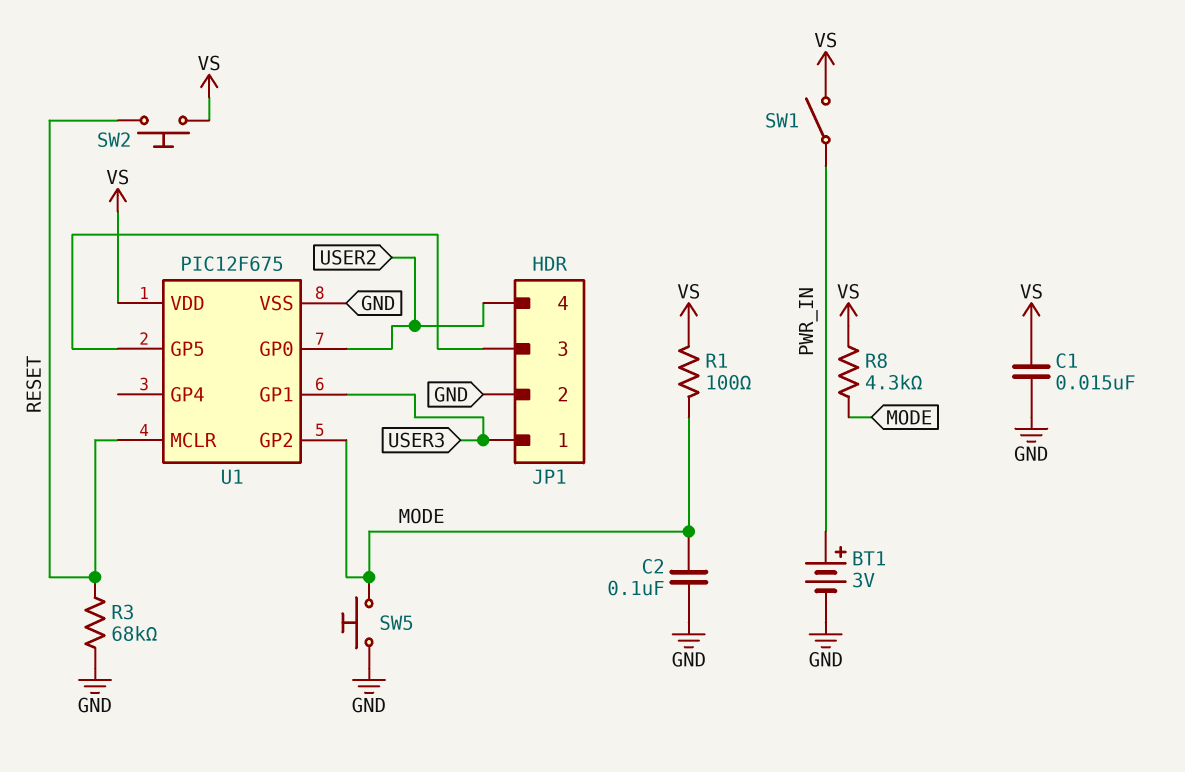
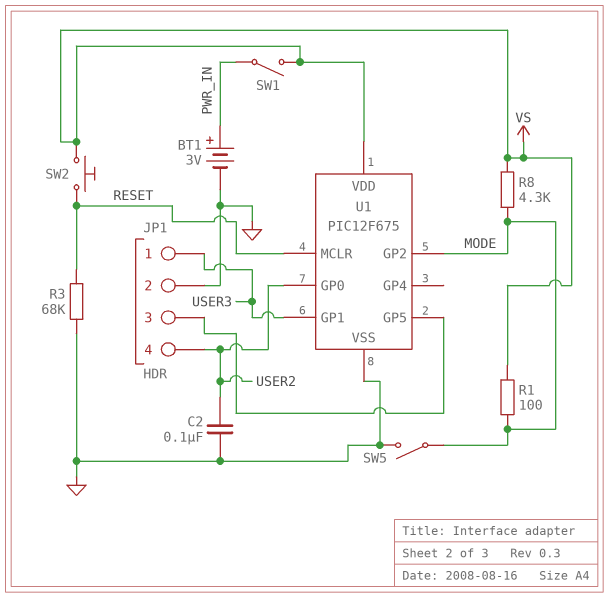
C1: 15nF (GND, VS) -> none
C2: 100nF (GND, MODE) -> 100nF (GND, USER2)
SW5: button (GND, MODE) -> switch (GND, MODE)

